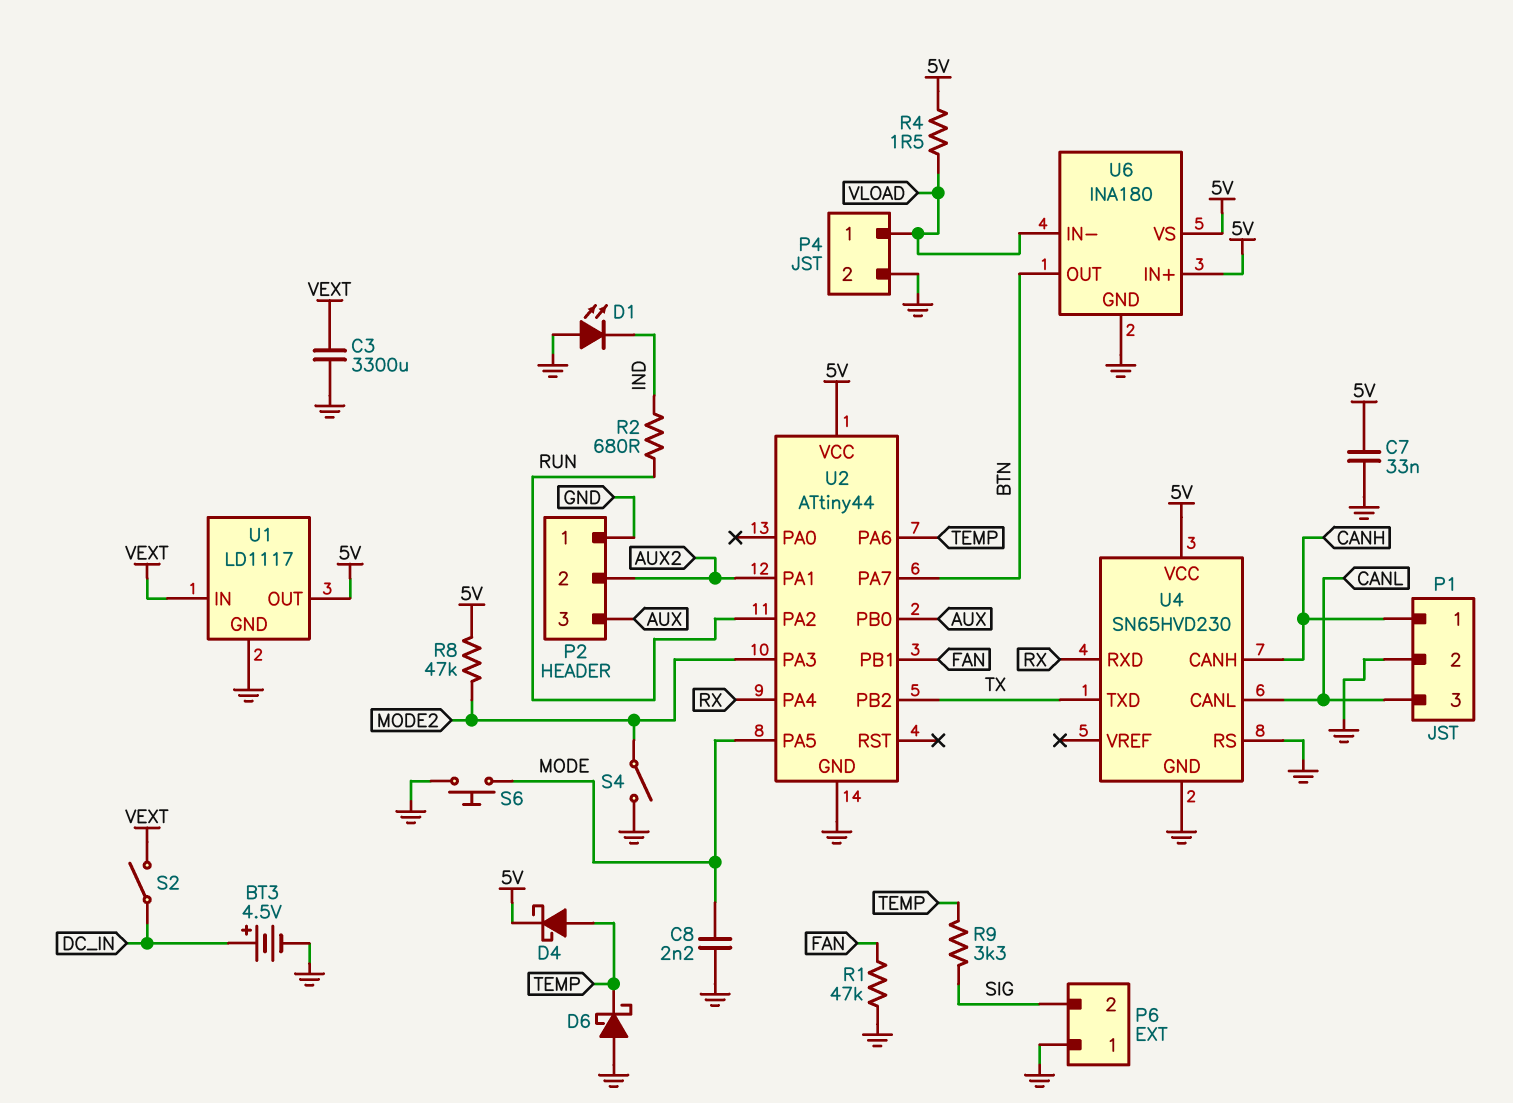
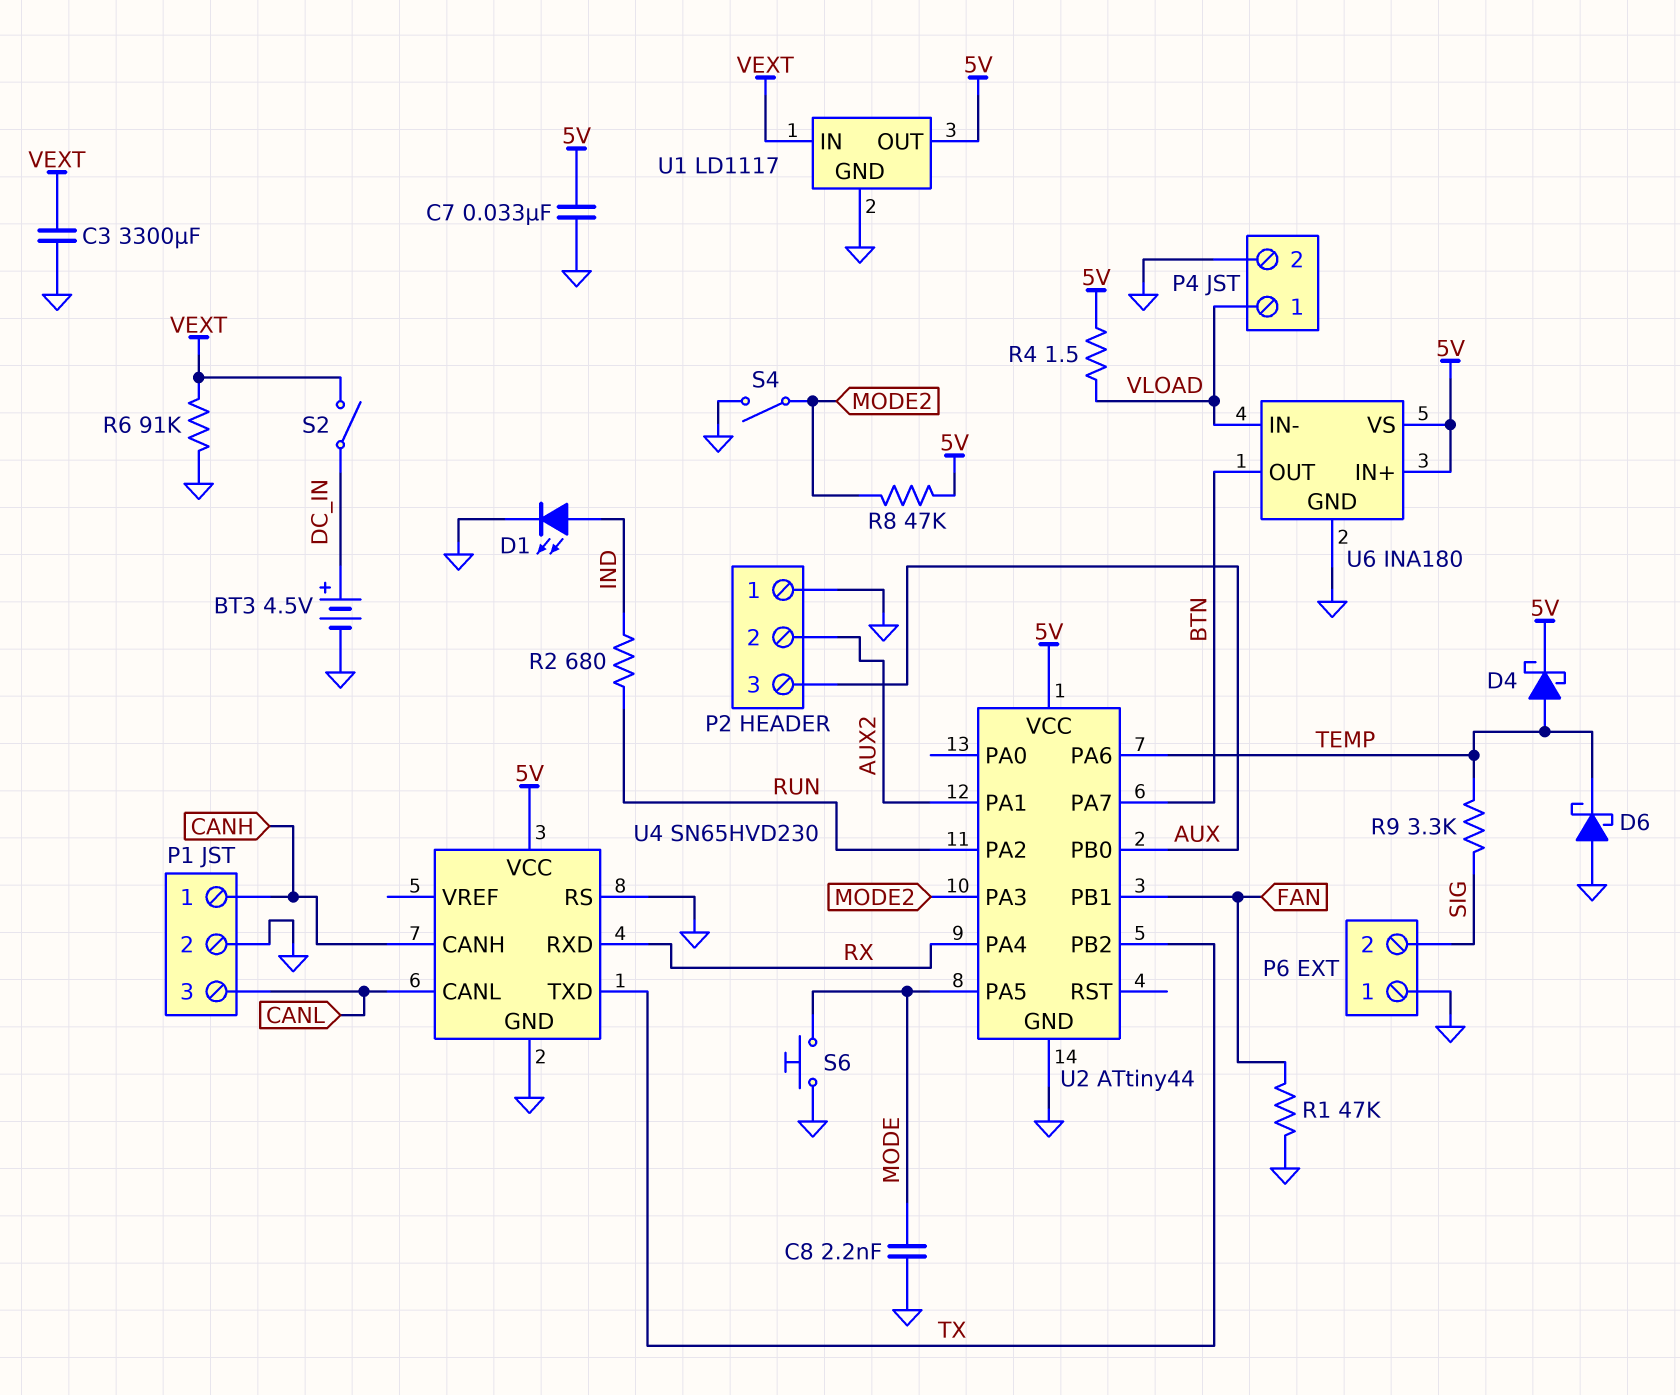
D1: LED (A GND, K IND) -> LED (A IND, K GND)
R6: none -> 91k (GND, VEXT)

